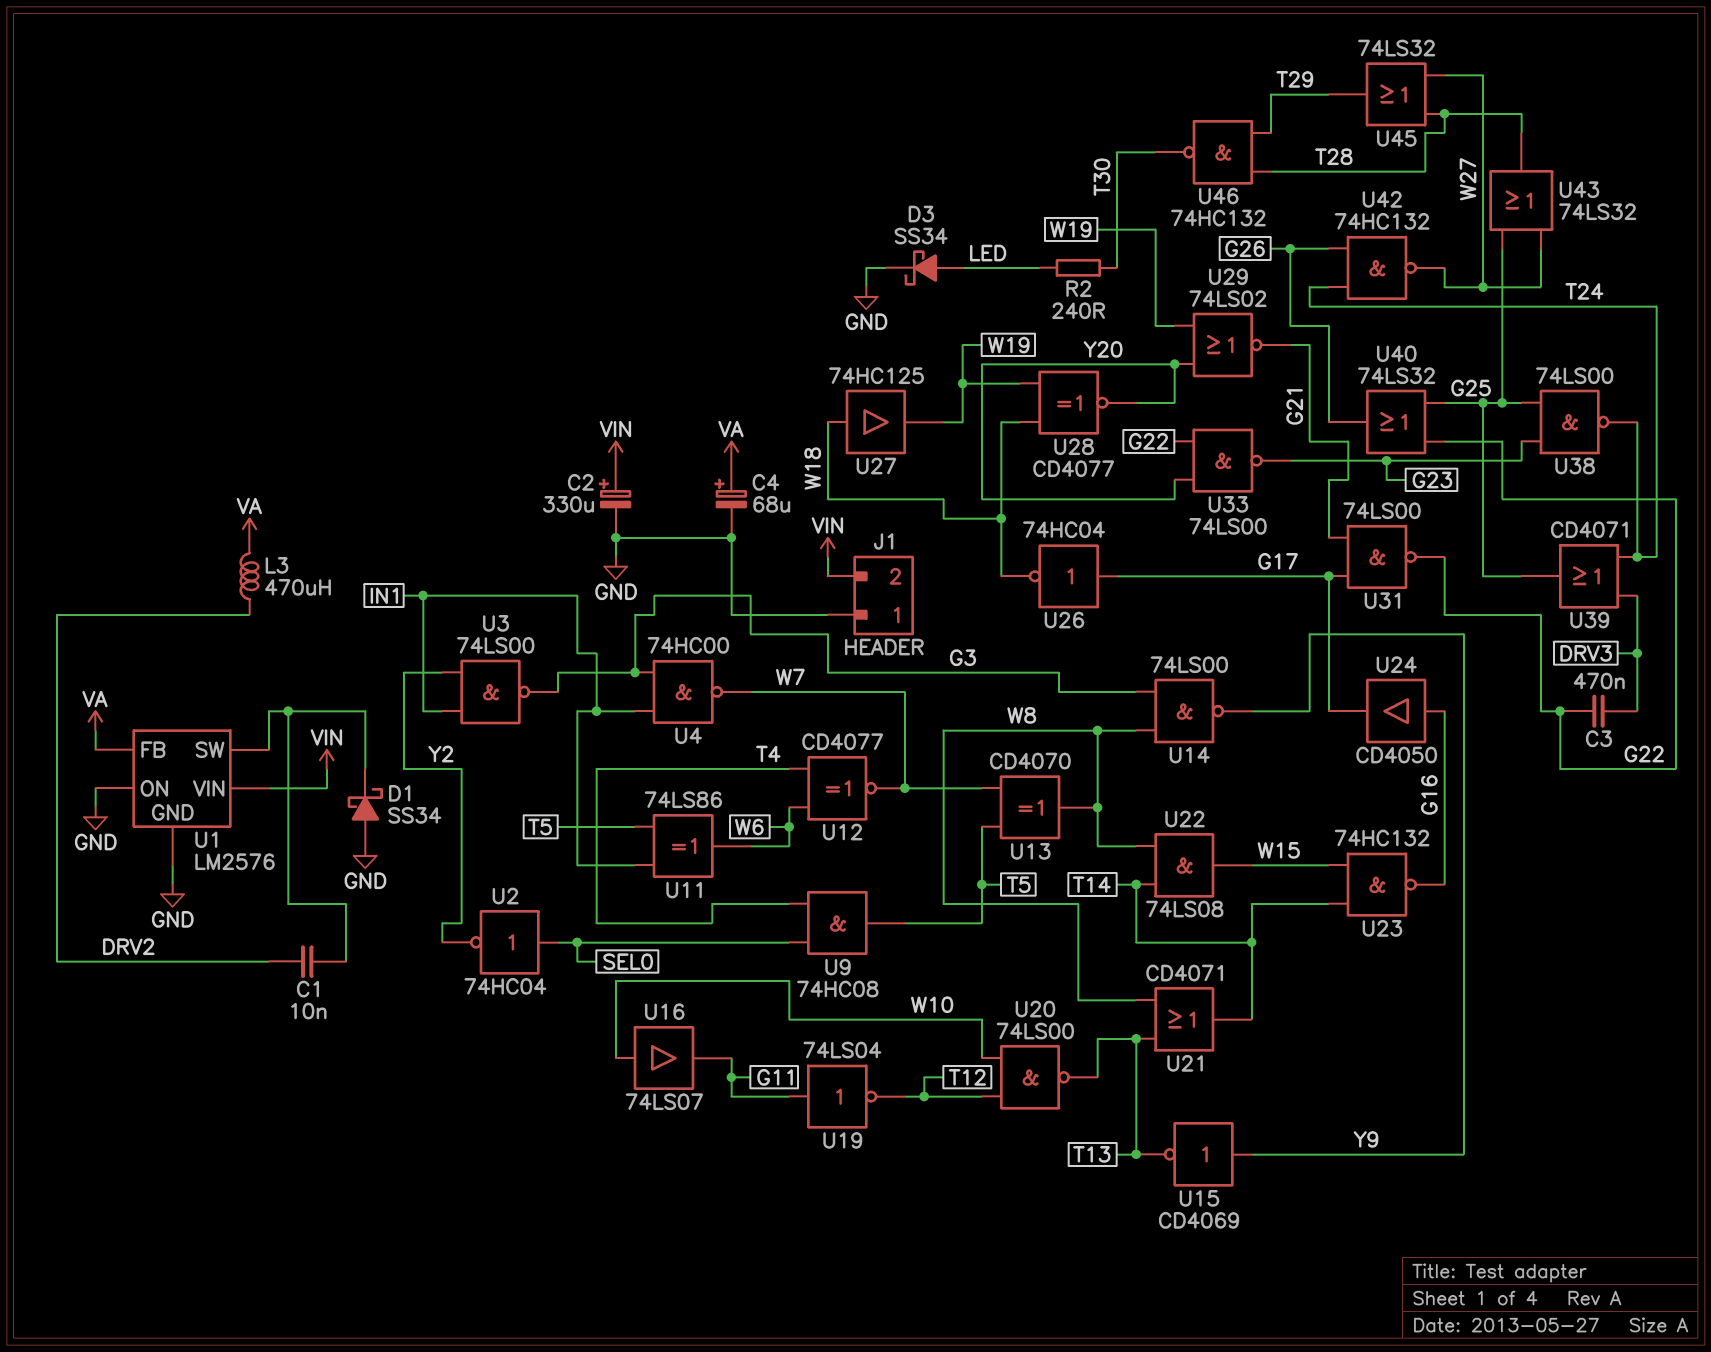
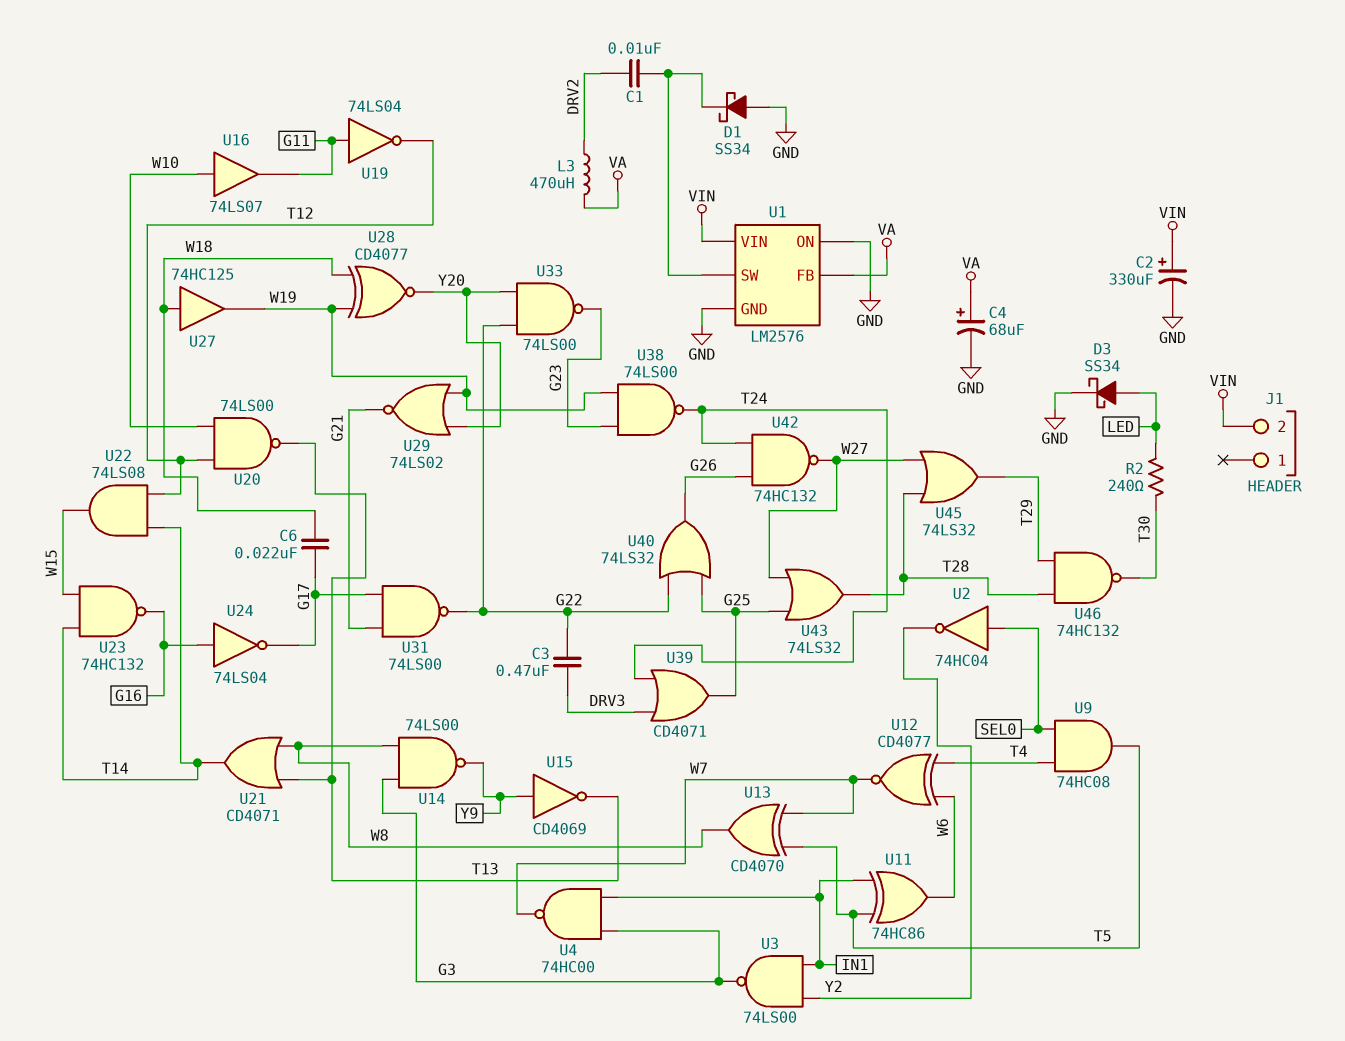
C6: none -> 22nF (G17, W18)
J1 pin 1: GND -> none
U11: XOR 74LS86 (in IN1, in T5, out W6) -> XOR 74HC86 (in IN1, in T5, out W6)
U22: AND 74LS08 (in T14, in W8, out W15) -> AND 74LS08 (in T12, in T14, out W15)
U24: buffer CD4050 (in G16, out G17) -> NOT 74LS04 (in G16, out G17)
U26: NOT 74HC04 (in G17, out W18) -> none
U38: NAND 74LS00 (in G23, in G25, out T24) -> NAND 74LS00 (in G23, in W19, out T24)

